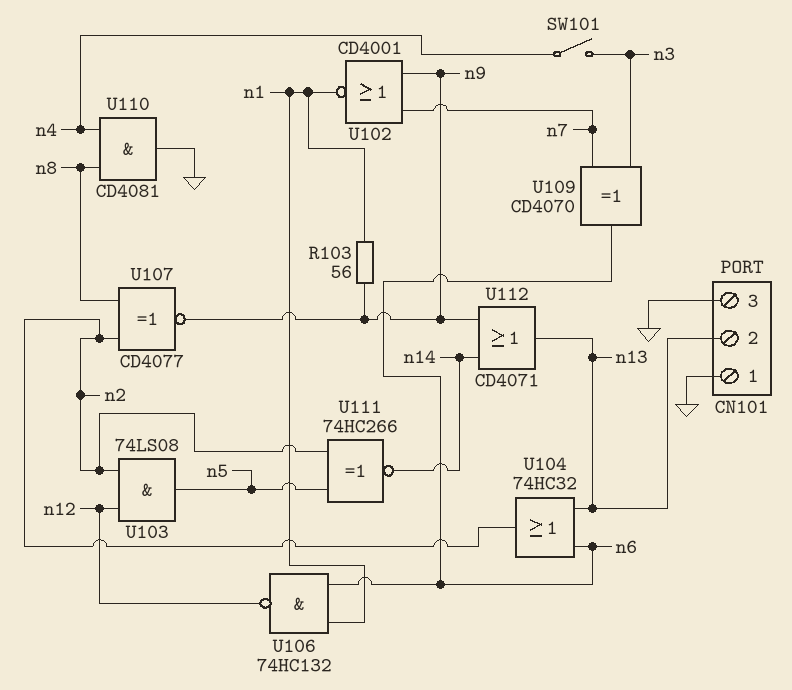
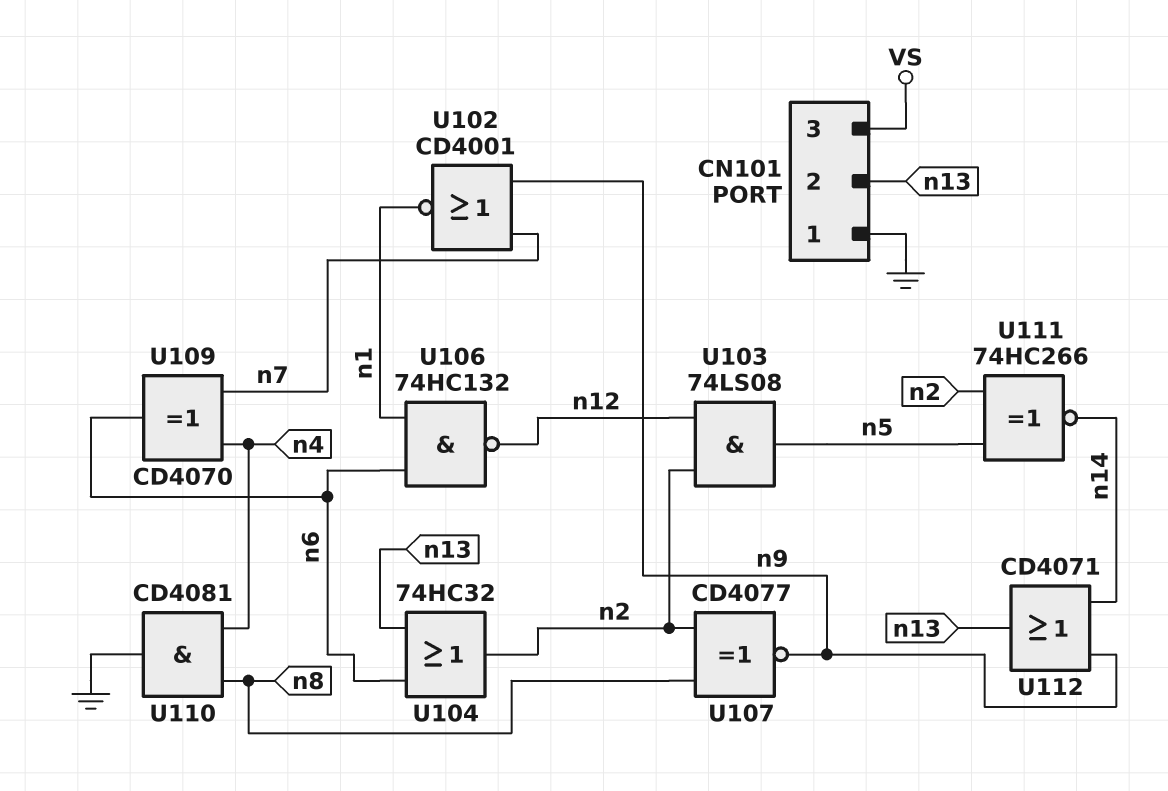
CN101 pin 3: GND -> VS
R103: 56 (n1, n9) -> none
SW101: switch (n3, n4) -> none
U109: XOR CD4070 (in n3, in n7, out n6) -> XOR CD4070 (in n4, in n7, out n6)

